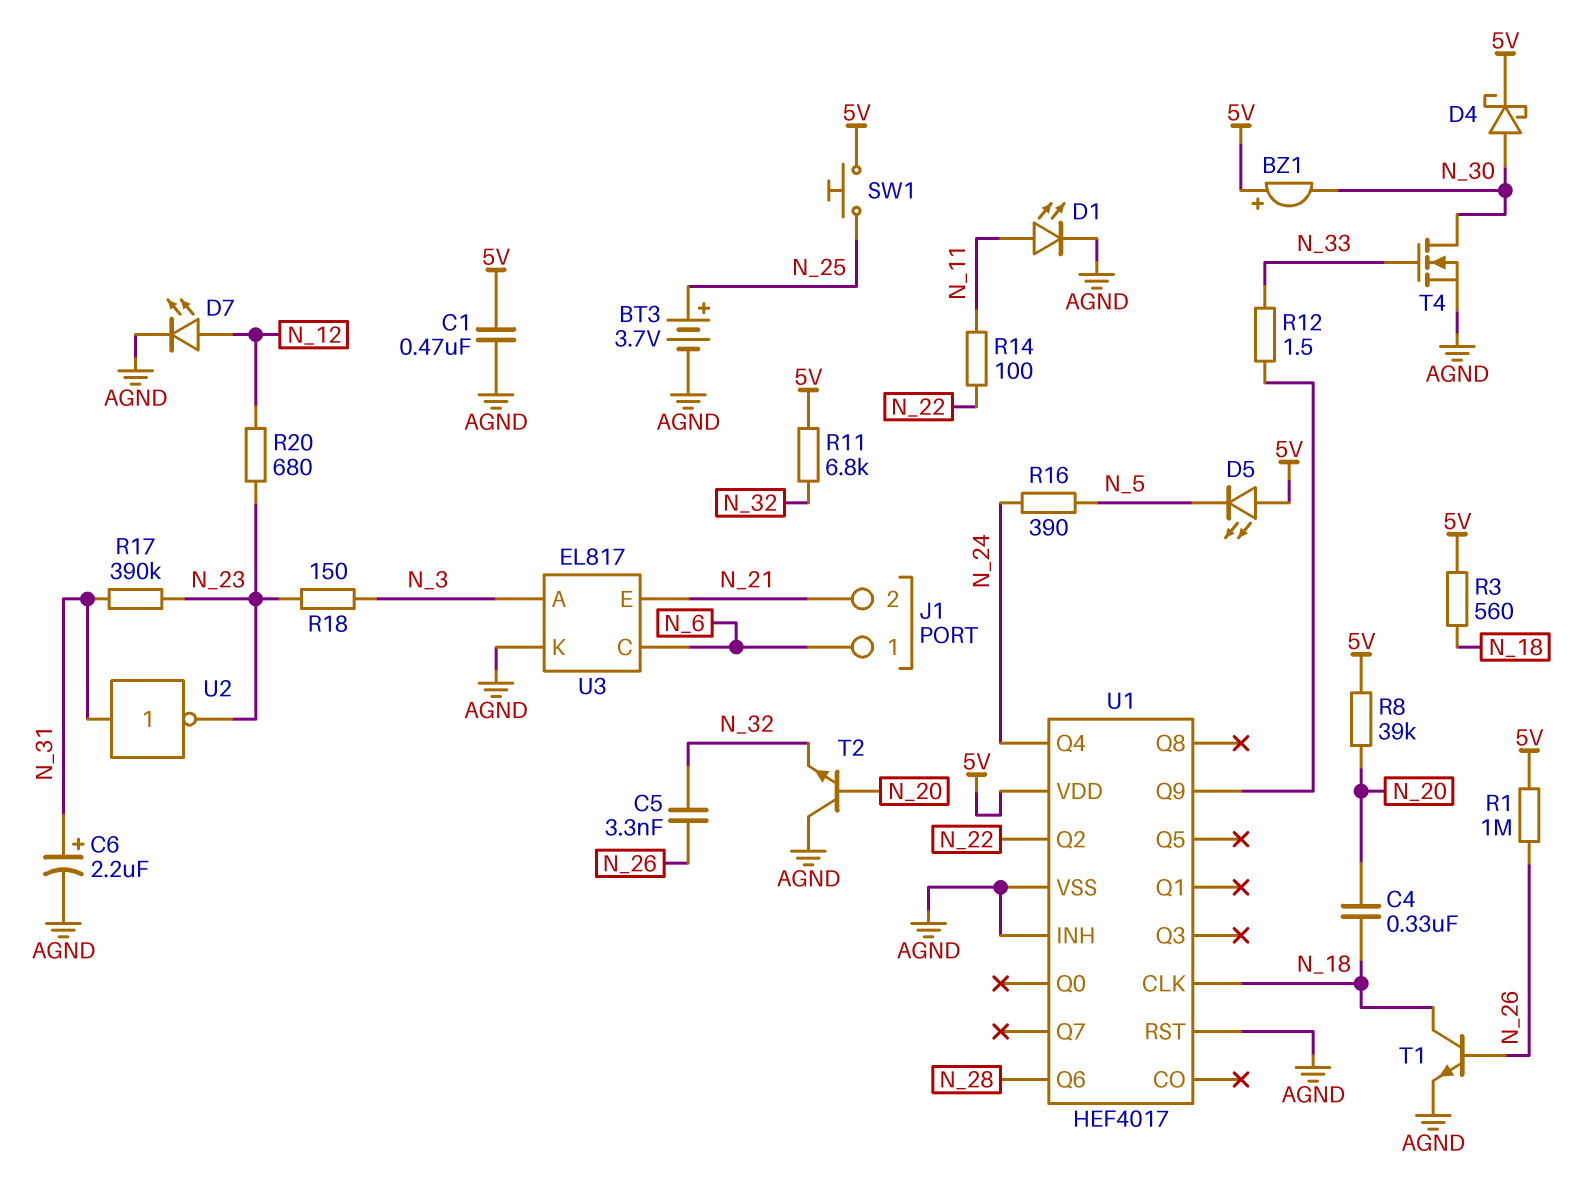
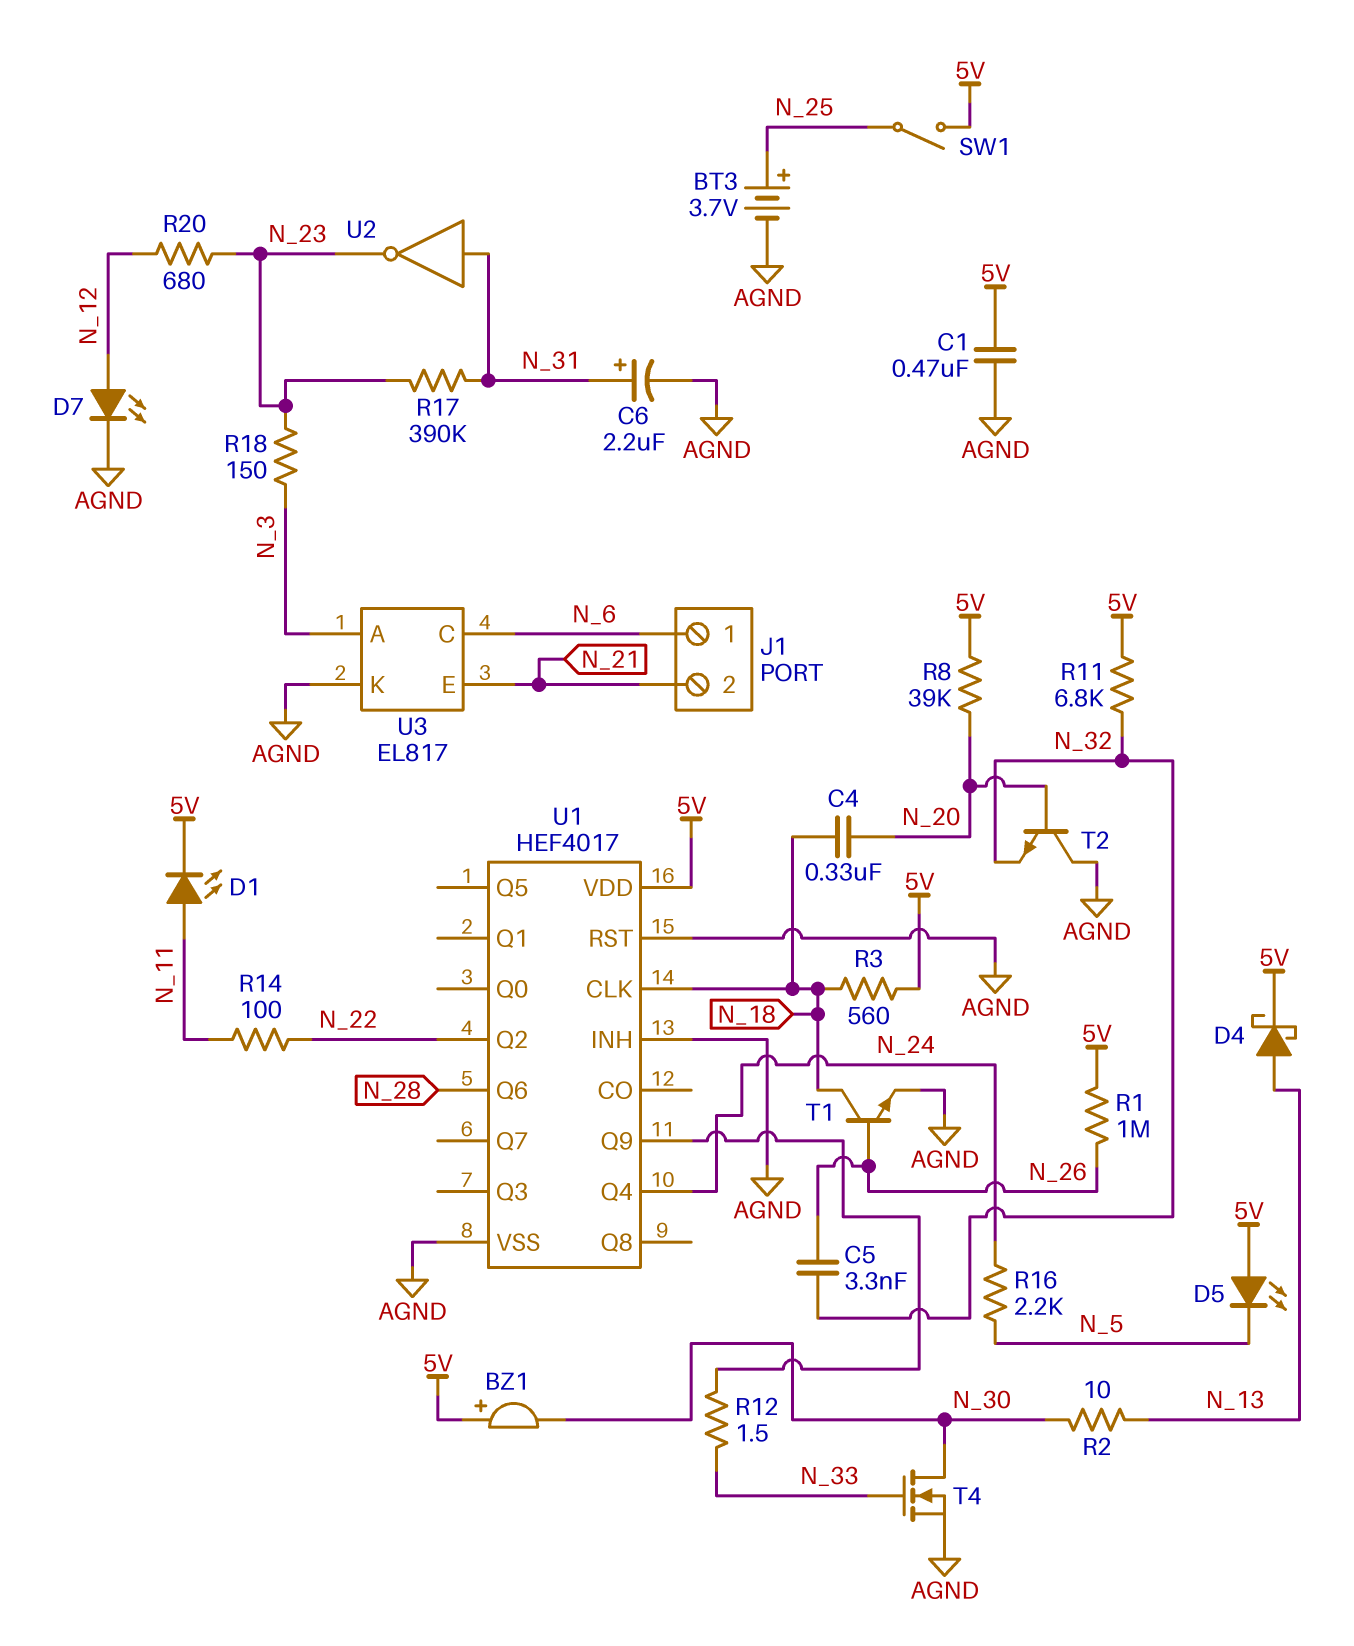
D1: LED (A N_11, K AGND) -> LED (A N_11, K 5V)
D4: schottky (A N_30, K 5V) -> schottky (A N_13, K 5V)
R2: none -> 10 (N_13, N_30)
R16: 390 (N_5, N_24) -> 2.2k (N_5, N_24)
SW1: button (5V, N_25) -> switch (5V, N_25)

